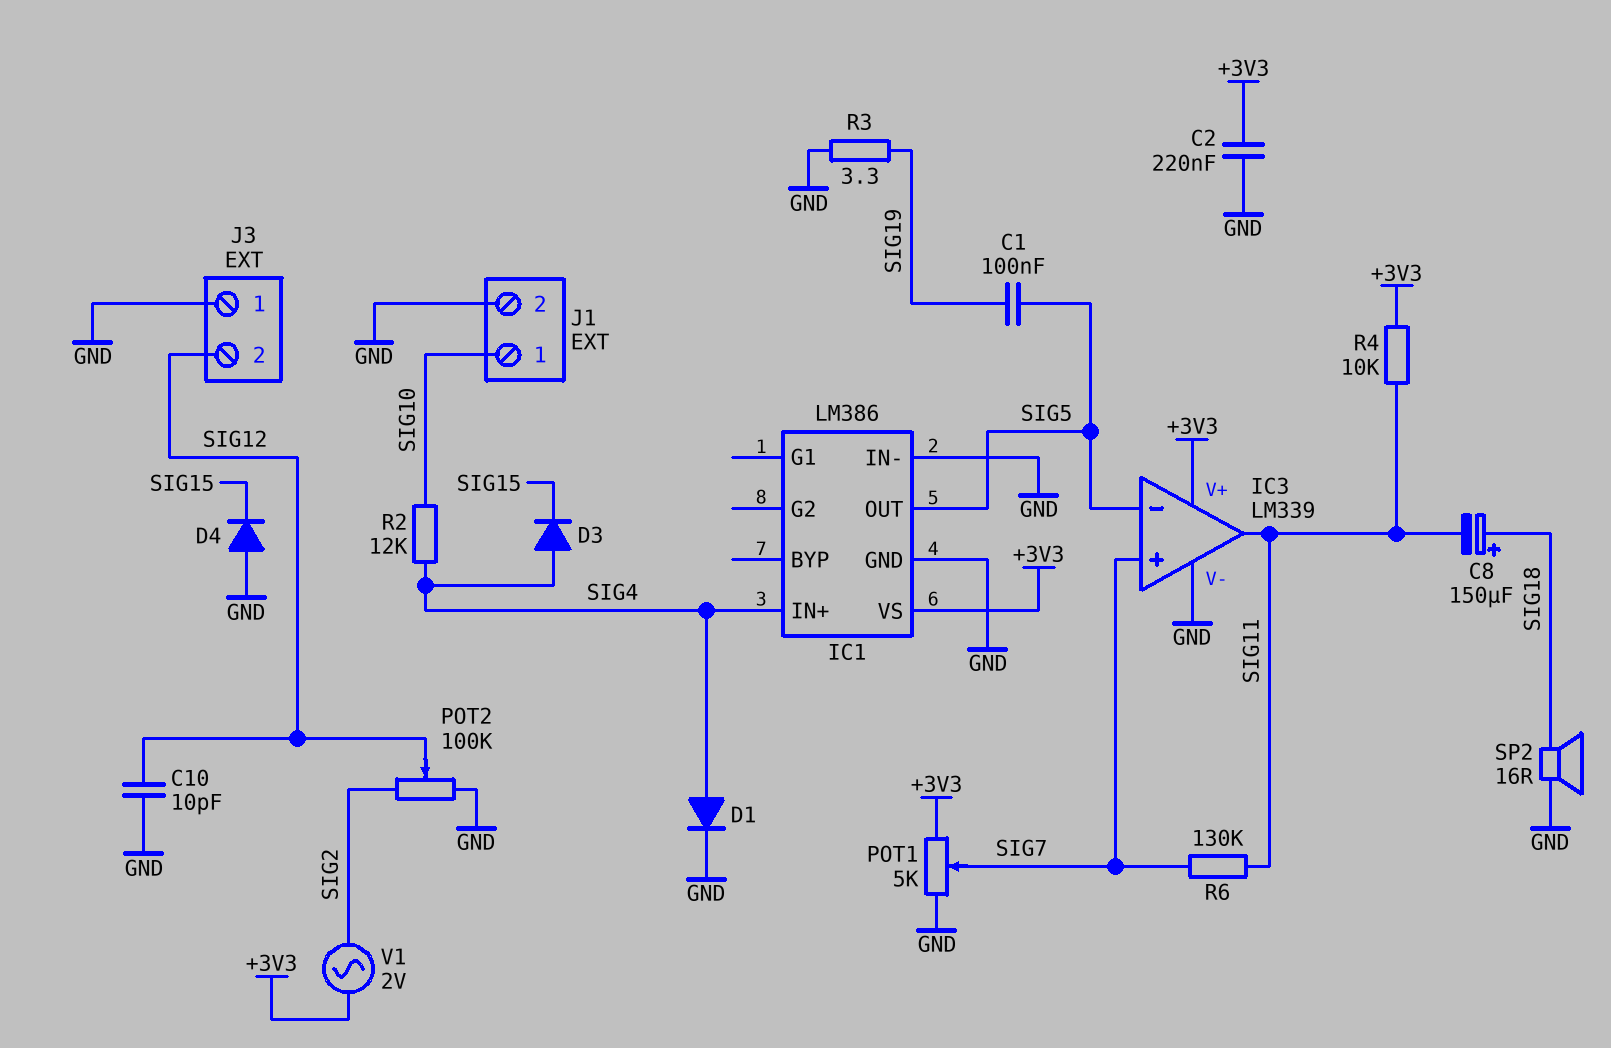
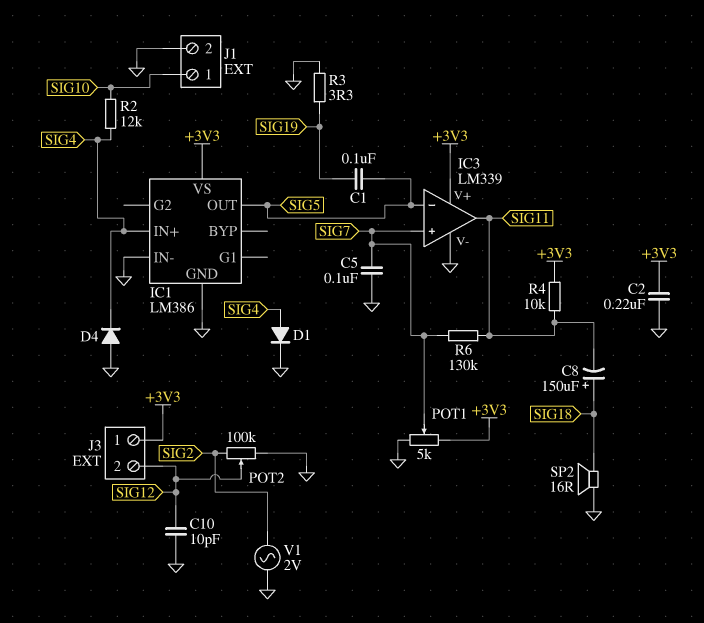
C5: none -> 100nF (GND, SIG7)
D3: diode (A SIG4, K SIG15) -> none
D4: diode (A GND, K SIG15) -> diode (A GND, K SIG4)
J3 pin 1: GND -> +3V3
V1: AC 2V (+3V3, SIG2) -> AC 2V (GND, SIG2)

